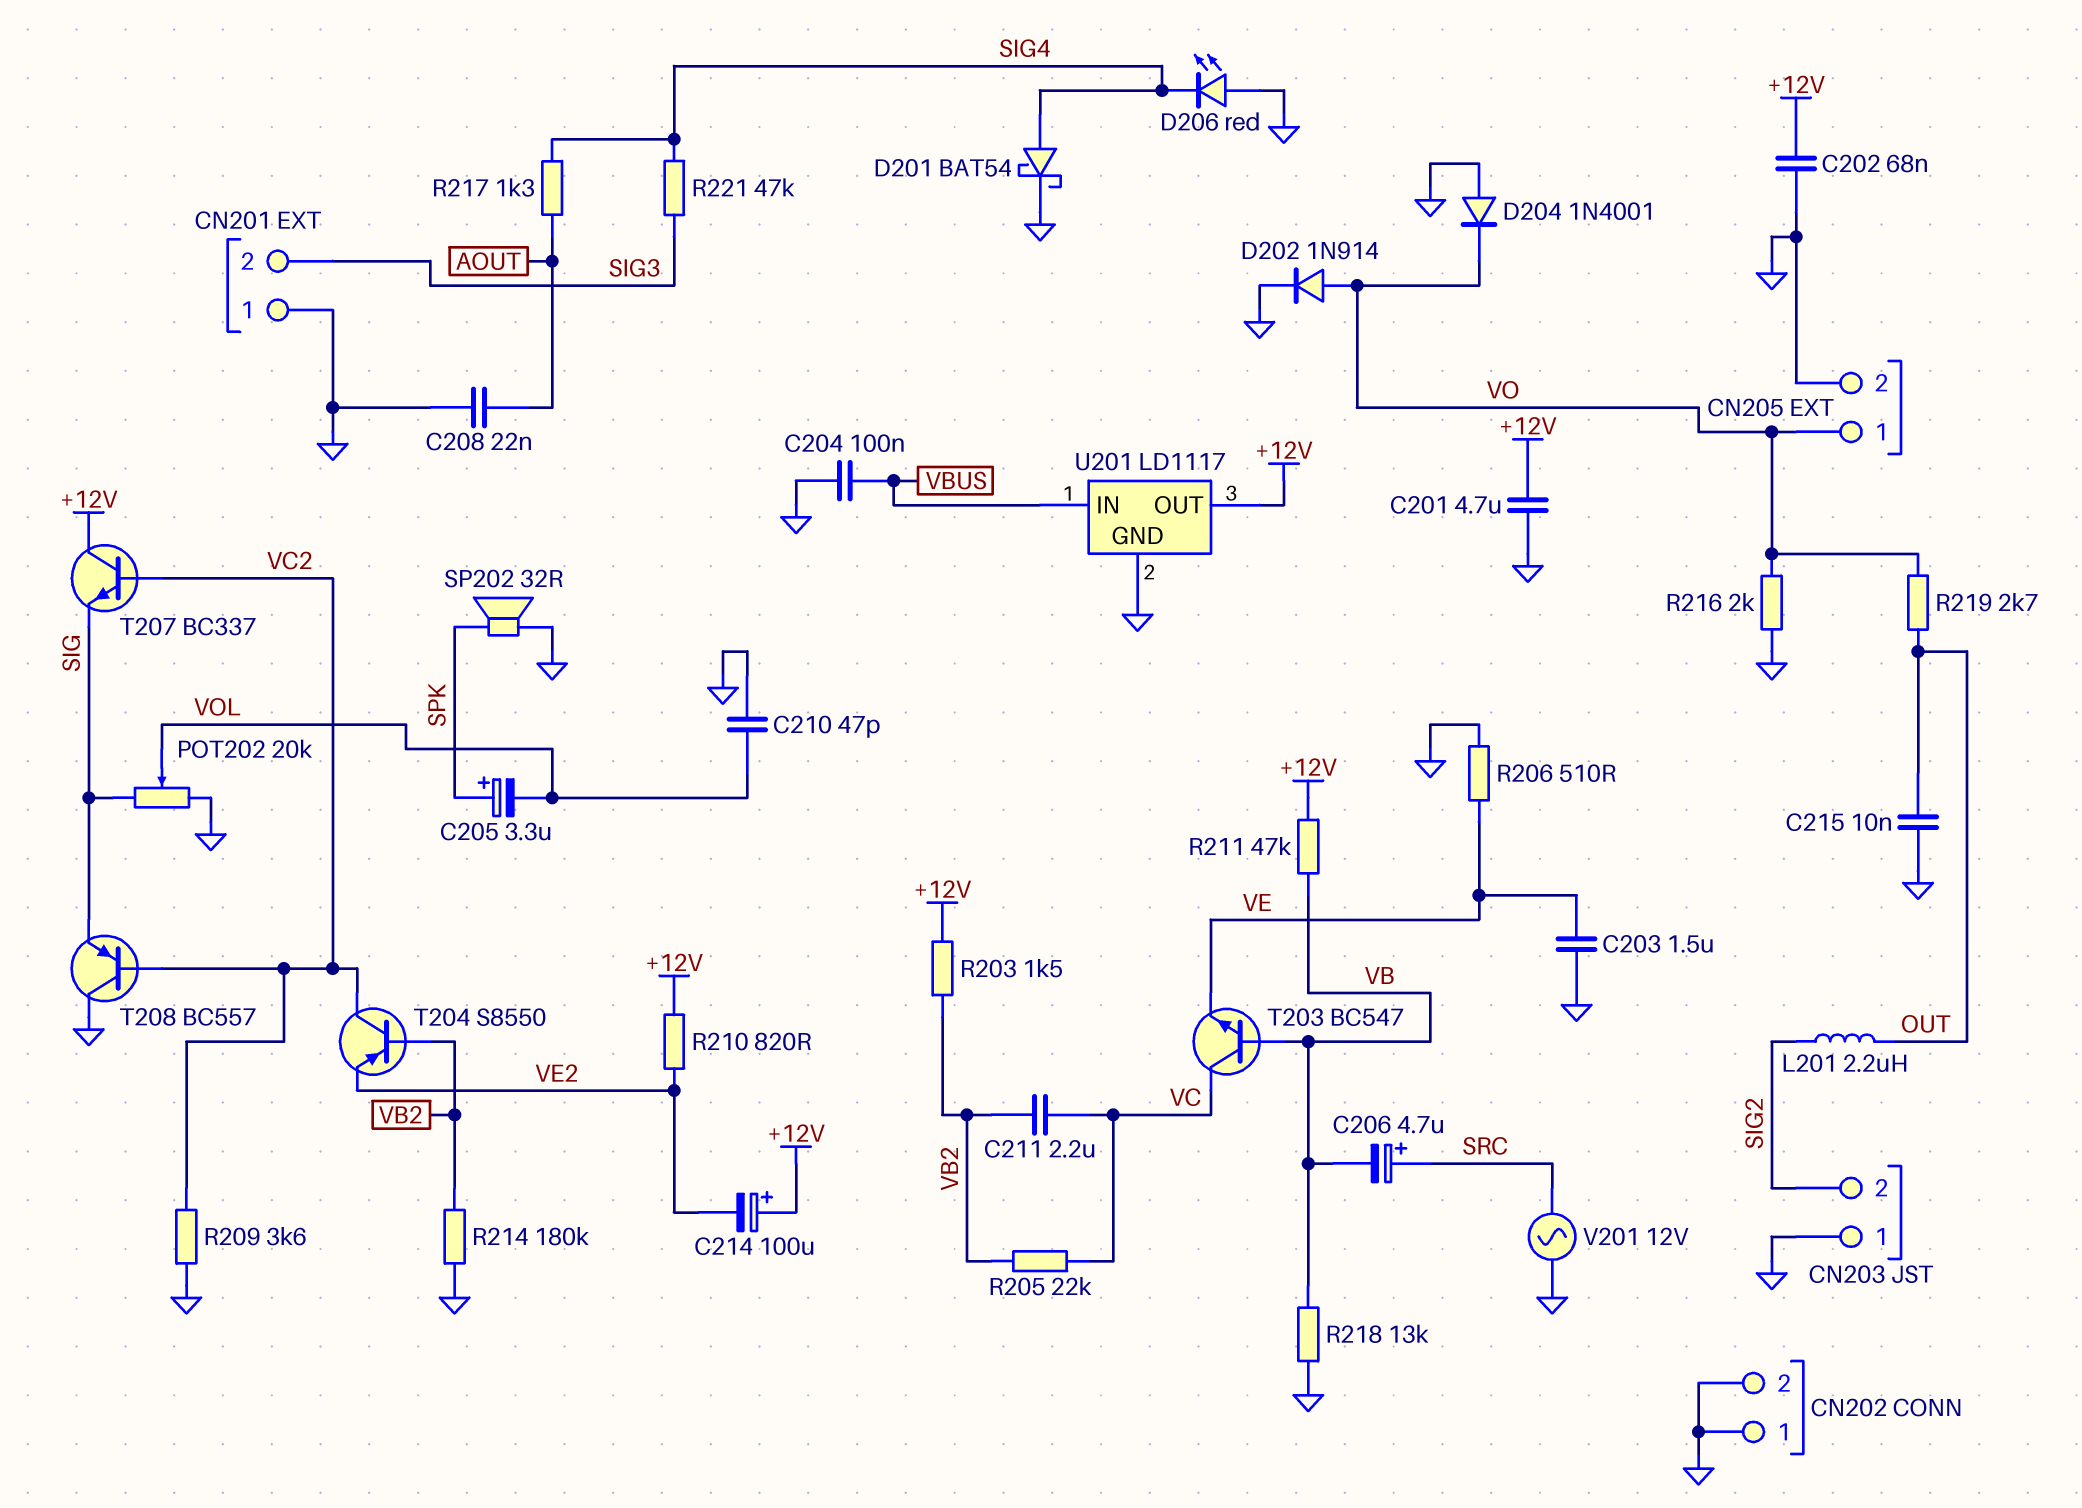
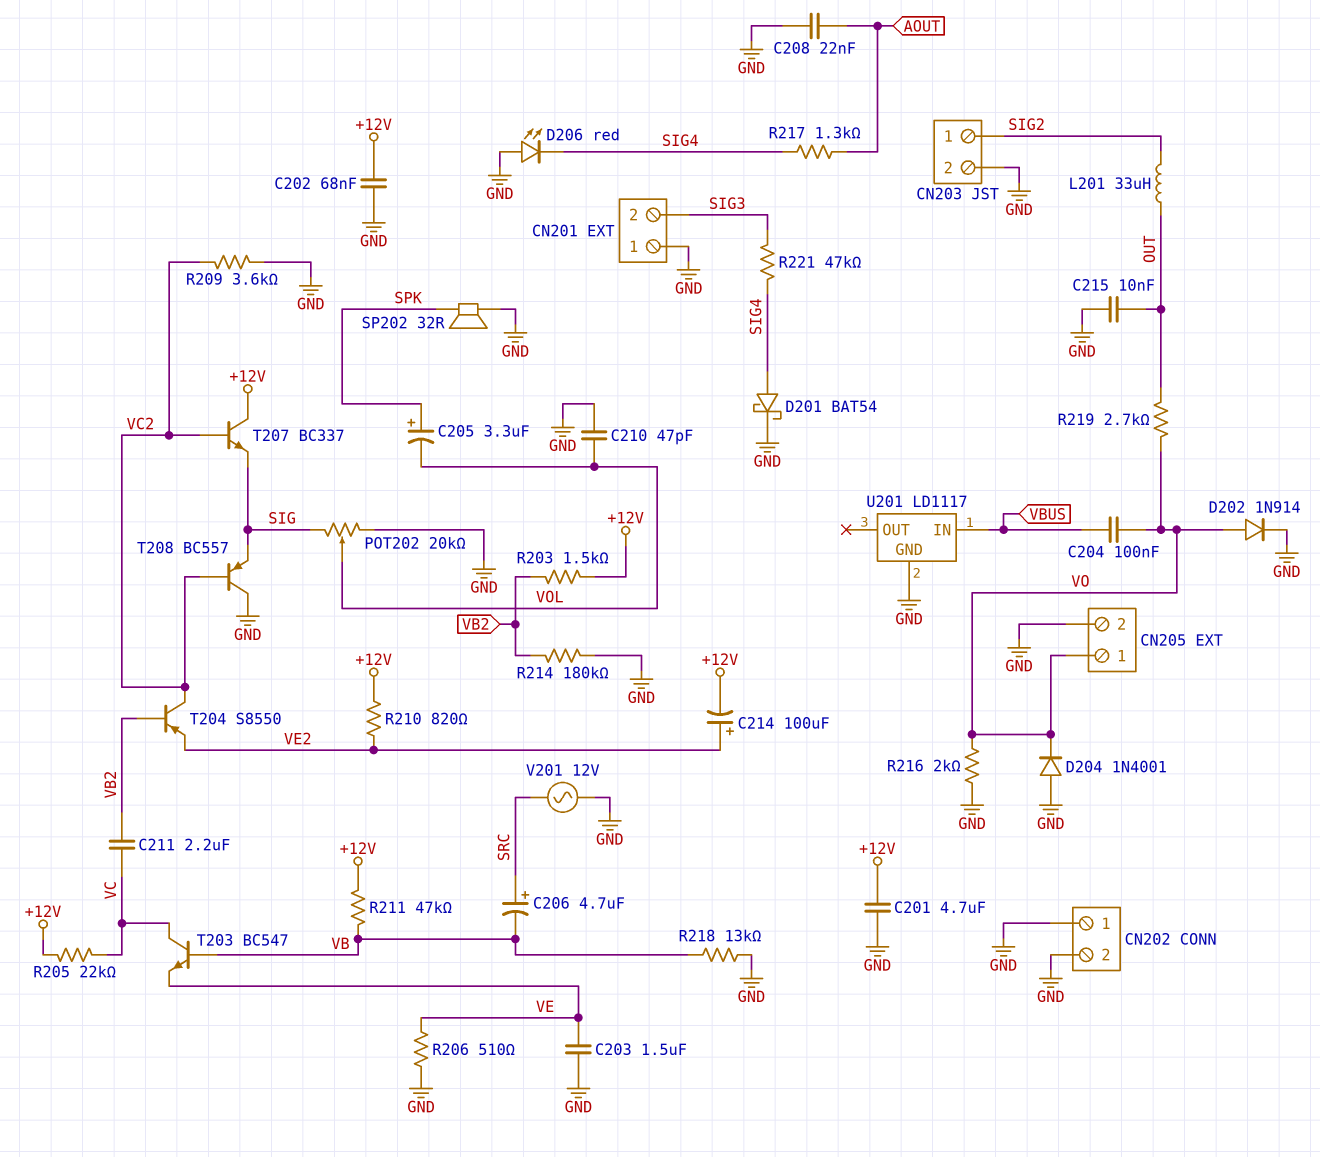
C204: 100nF (GND, VBUS) -> 100nF (VBUS, VO)
C214: 100uF (plus +12V, minus VE2) -> 100uF (plus VE2, minus +12V)
CN203 pin 1: GND -> SIG2
CN203 pin 2: SIG2 -> GND
L201: 2.2uH (OUT, SIG2) -> 33uH (OUT, SIG2)
R205: 22k (VB2, VC) -> 22k (+12V, VC)
U201 pin OUT: +12V -> none

